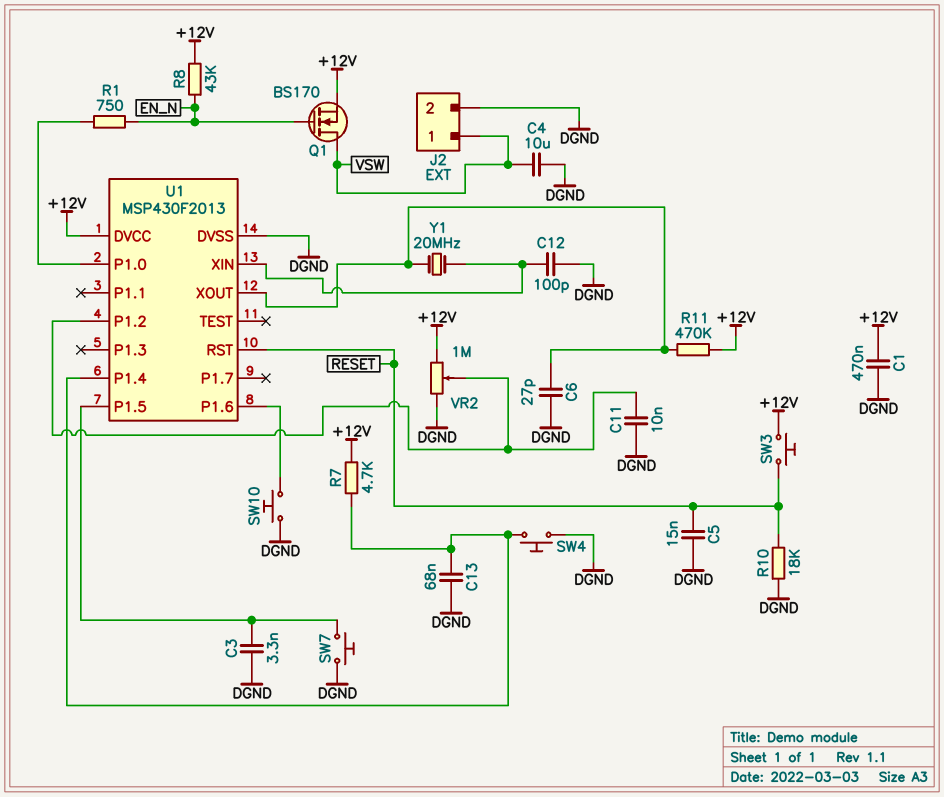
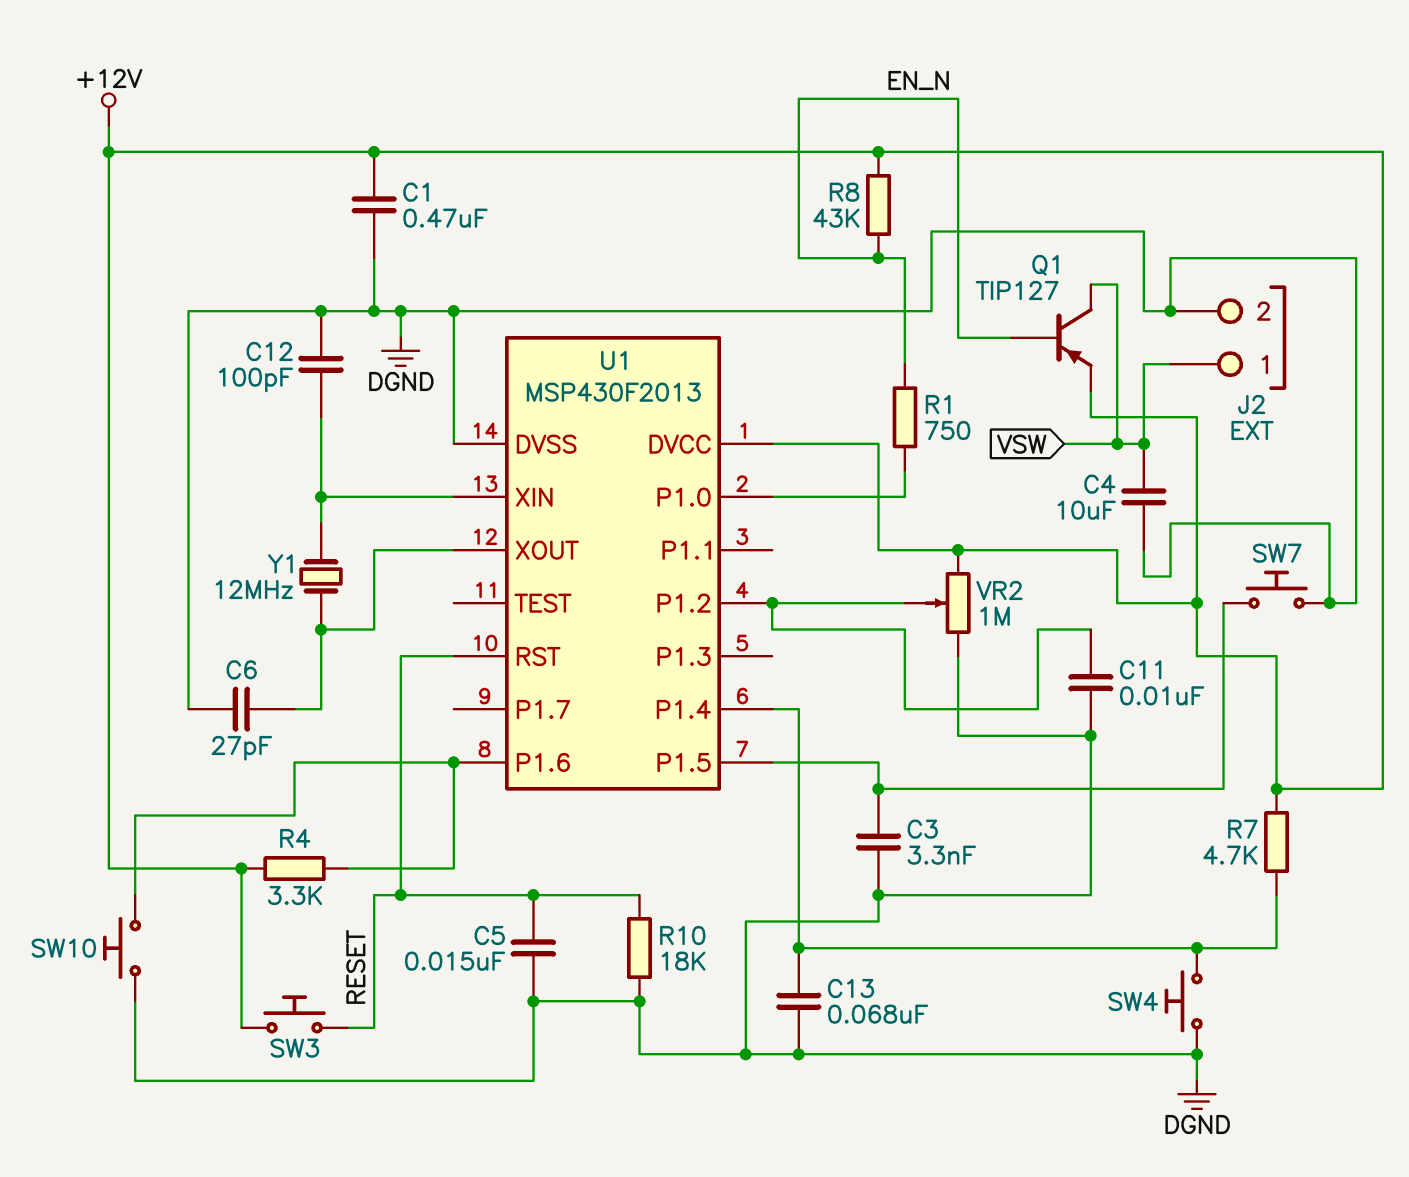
Q1: NMOS BS170 (G EN_N, D VSW, S +12V) -> PNP TIP127 (B EN_N, C VSW, E +12V)
R4: none -> 3.3k (+12V, U1/P1.6)
R11: 470k (+12V, U1/XOUT) -> none
Y1: 20MHz (U1/XIN, U1/XOUT) -> 12MHz (U1/XIN, U1/XOUT)

